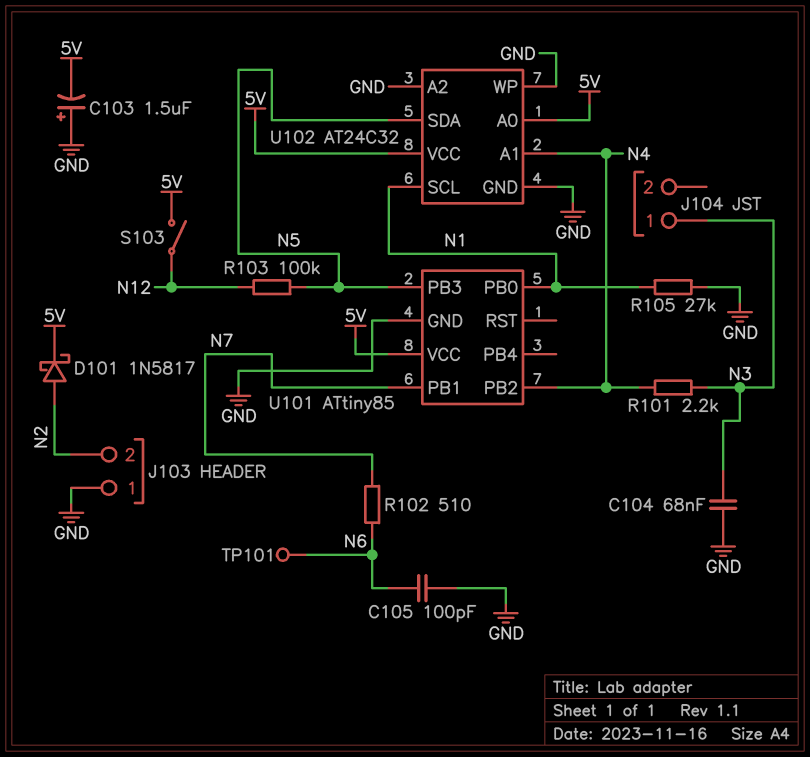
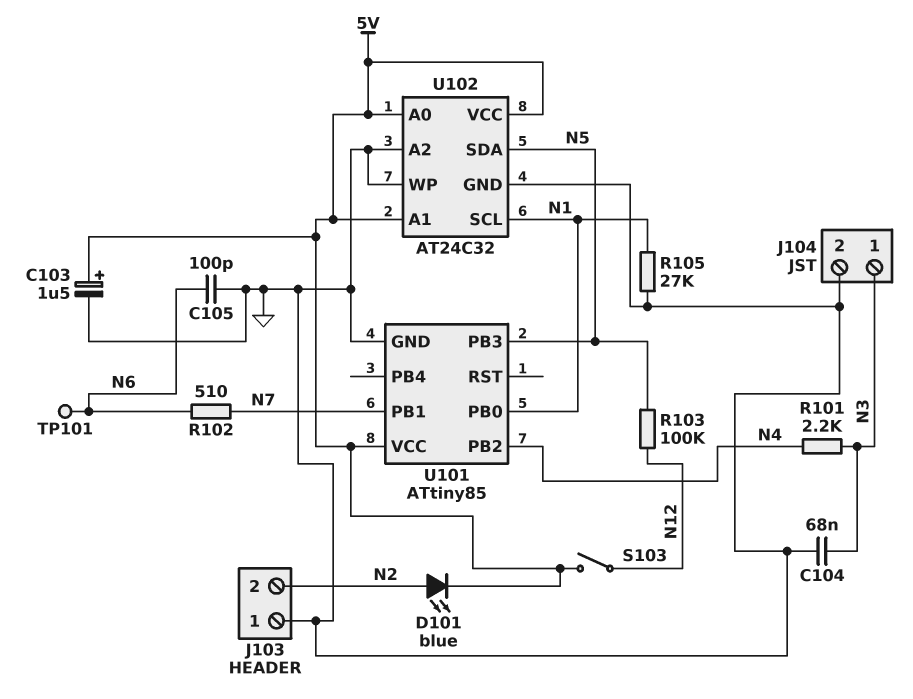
C103: 1.5uF (plus GND, minus 5V) -> 1.5uF (plus 5V, minus GND)
D101: schottky 1N5817 (A N2, K 5V) -> LED blue (A N2, K 5V)
J104 pin 2: none -> GND
U102 pin A1: N4 -> 5V

